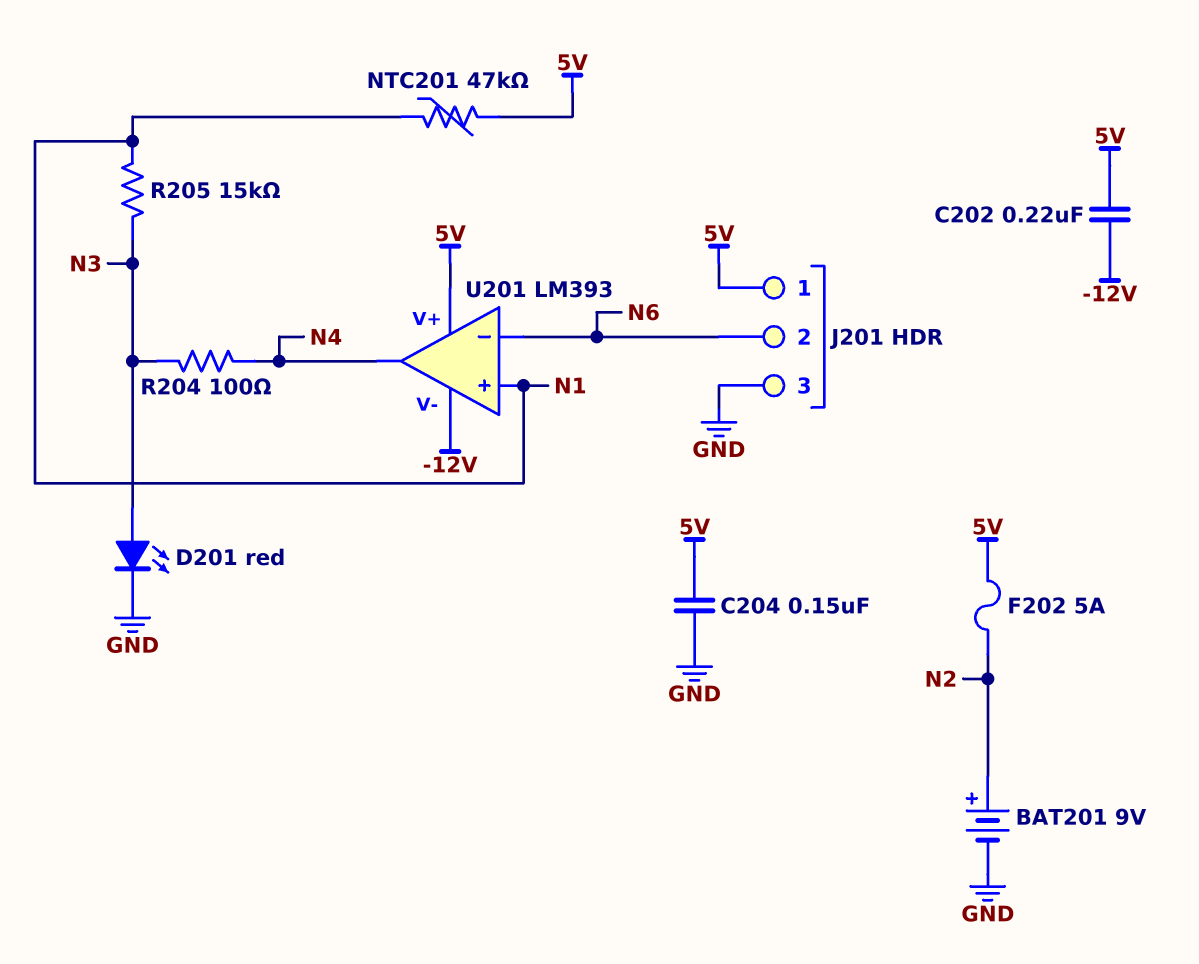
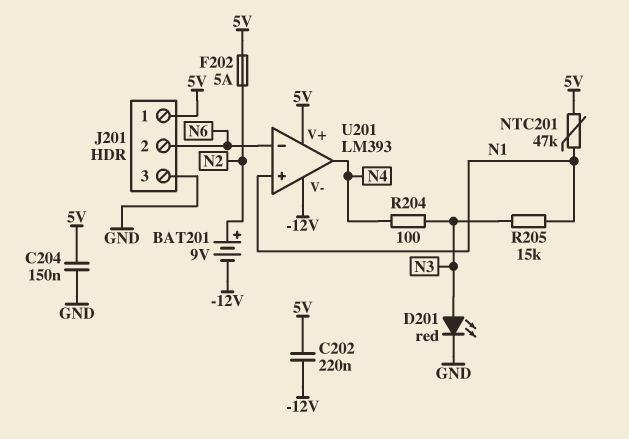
BAT201: 9V (plus N2, minus GND) -> 9V (plus N2, minus -12V)

